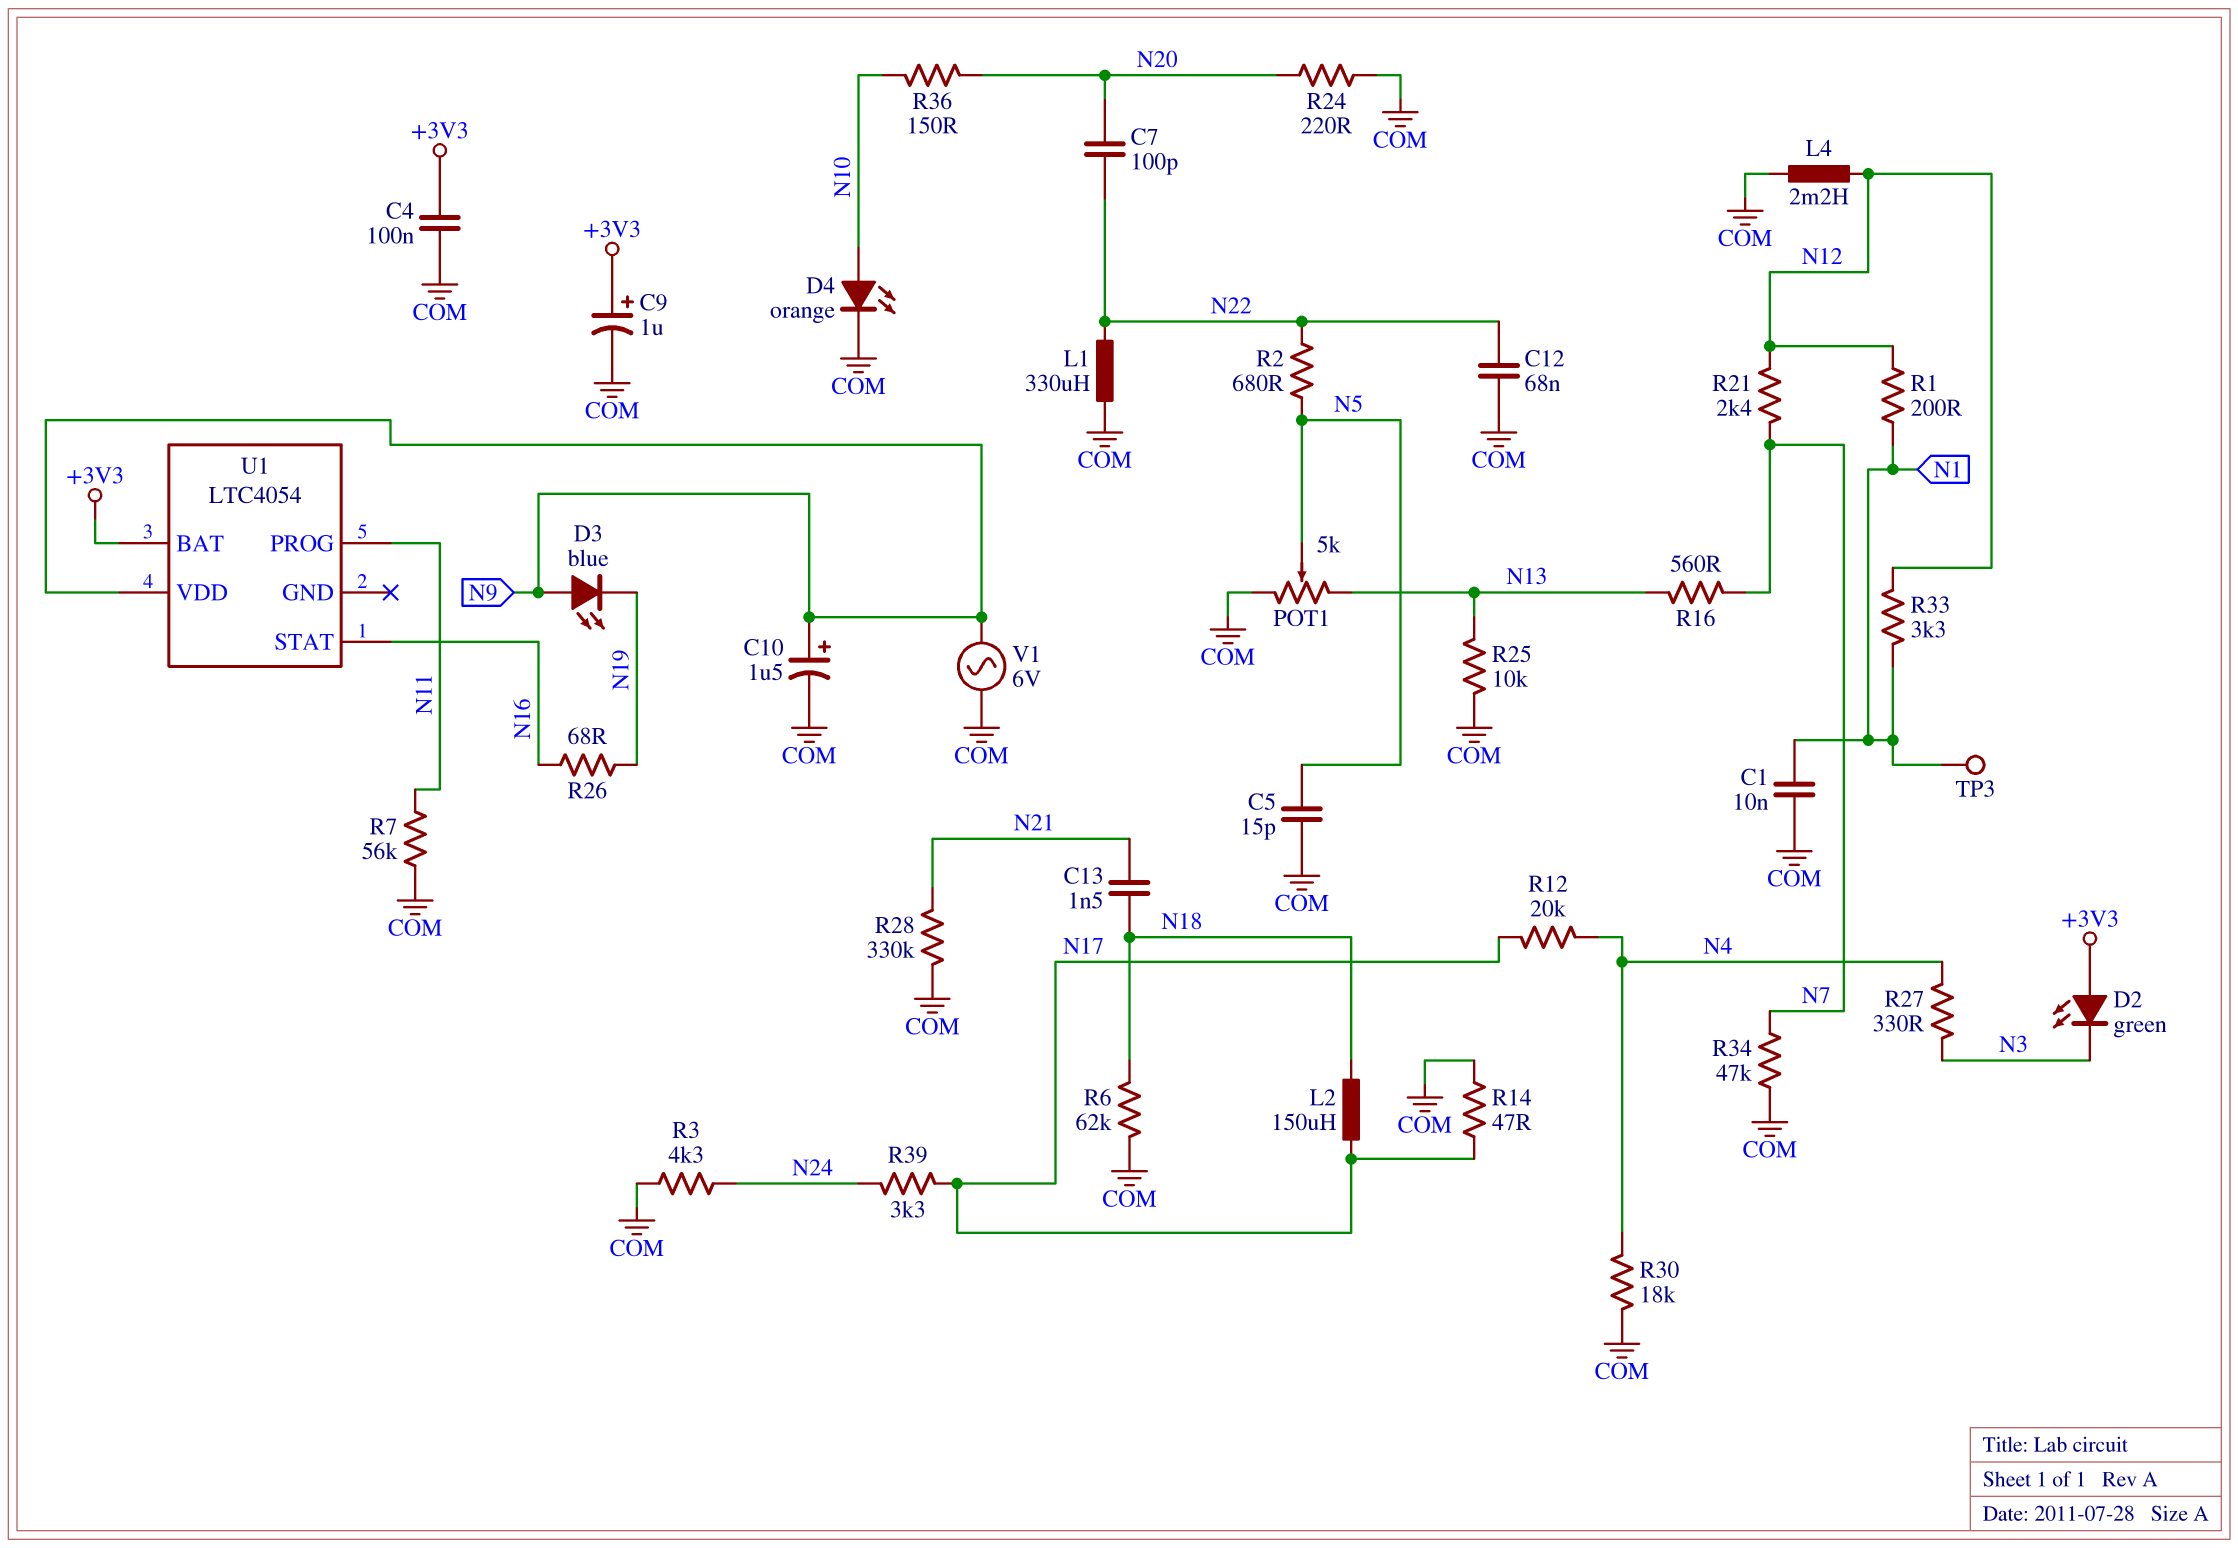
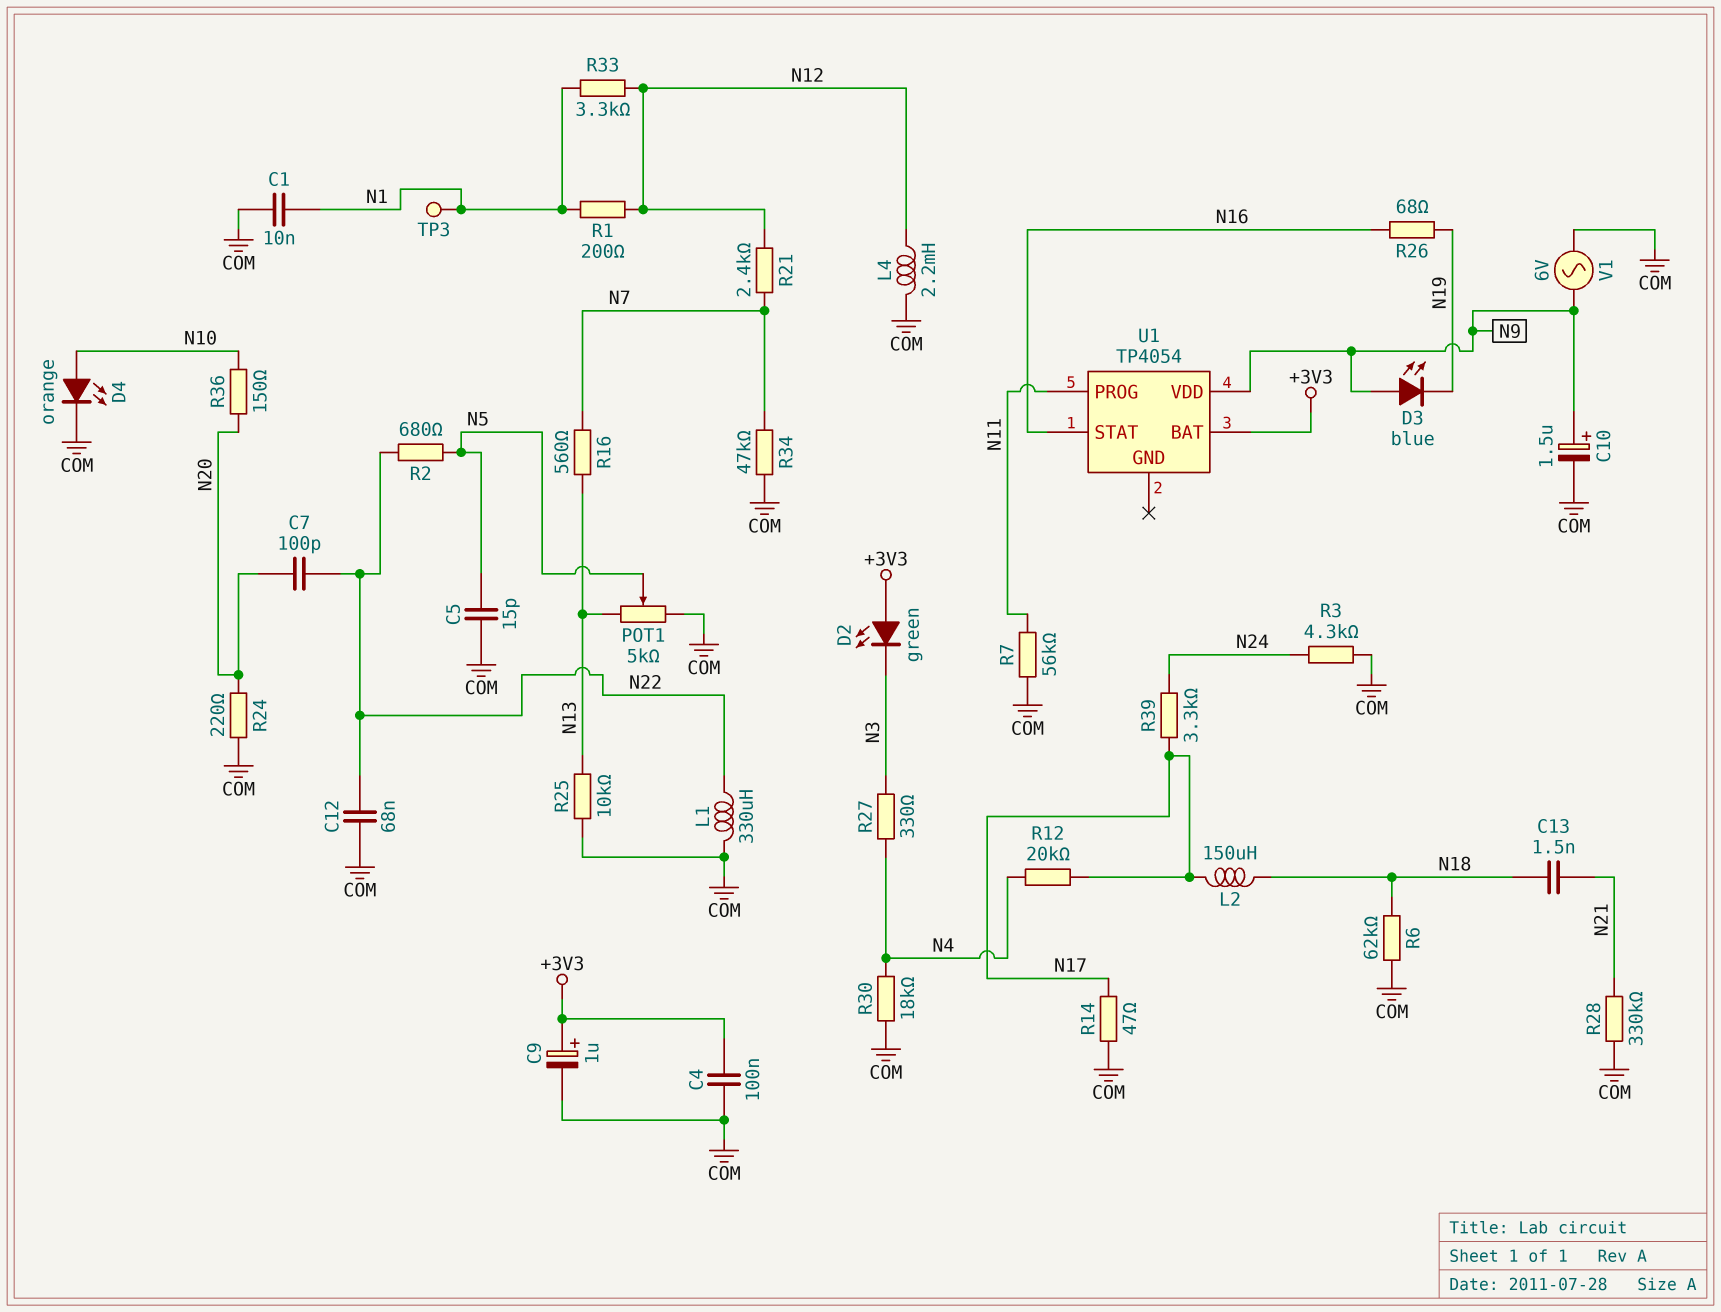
U1: LTC4054 -> TP4054

